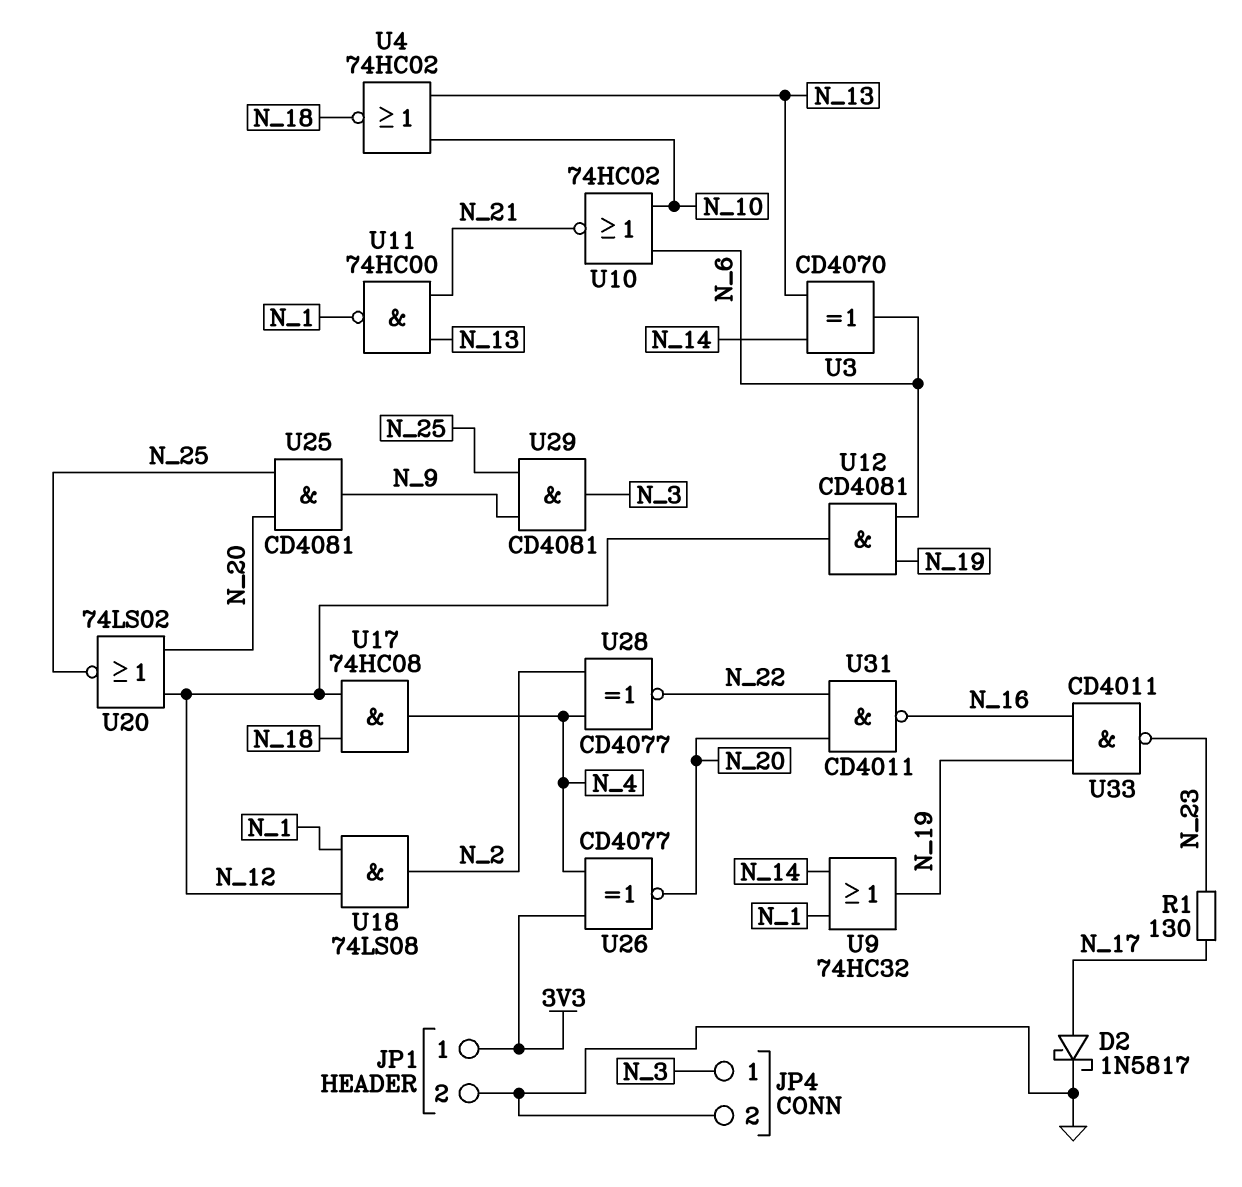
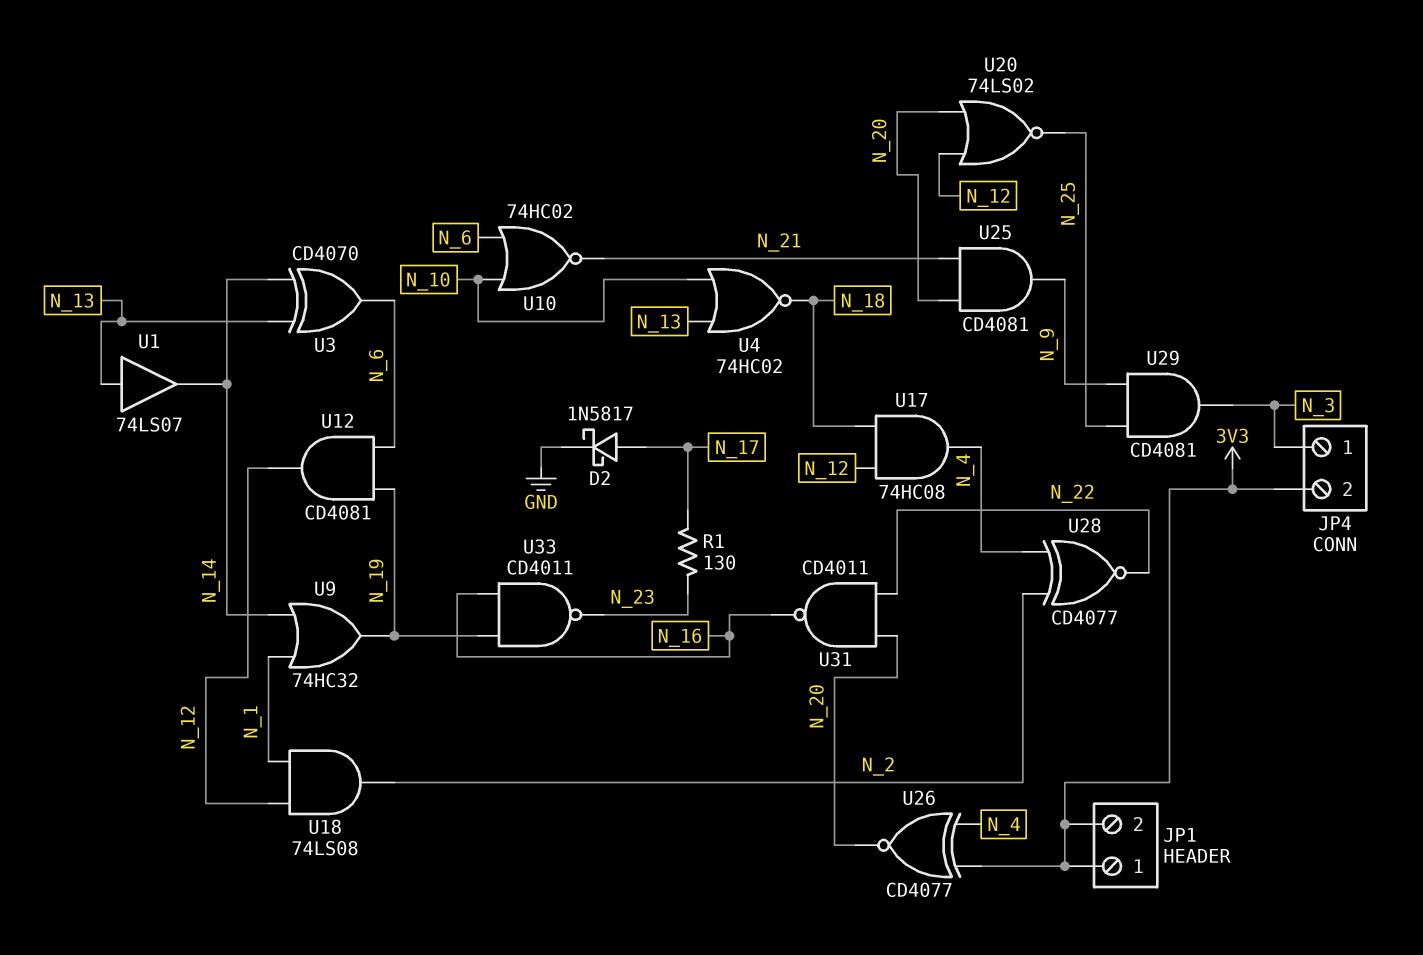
JP1 pin 2: GND -> 3V3
JP4 pin 2: GND -> 3V3
U1: none -> buffer 74LS07 (in N_13, out N_14)
U11: NAND 74HC00 (in N_13, in N_21, out N_1) -> none
U25: AND CD4081 (in N_20, in N_25, out N_9) -> AND CD4081 (in N_20, in N_21, out N_9)

